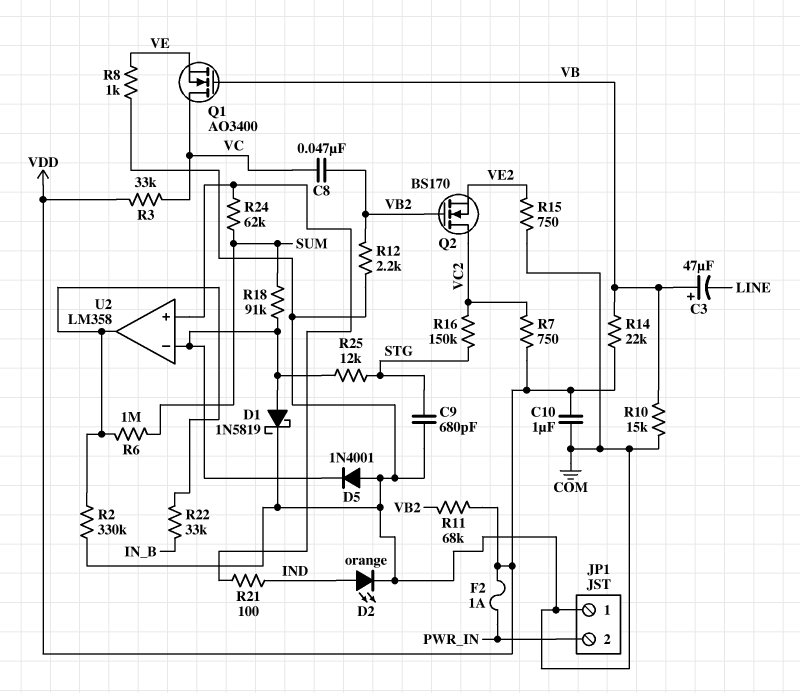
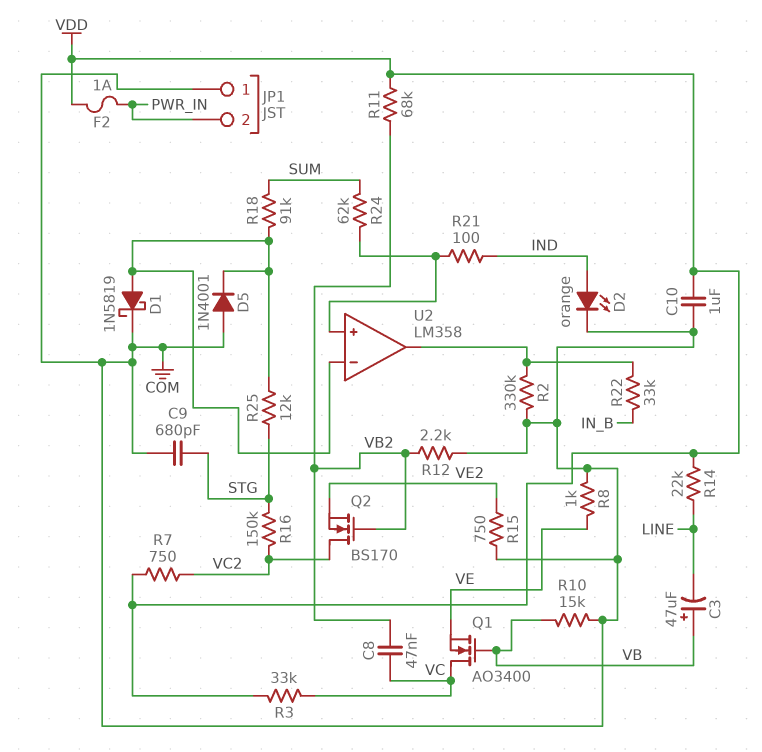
R6: 1M (SUM, U2/out) -> none
R14: 22k (VB, VDD) -> 22k (LINE, VDD)

